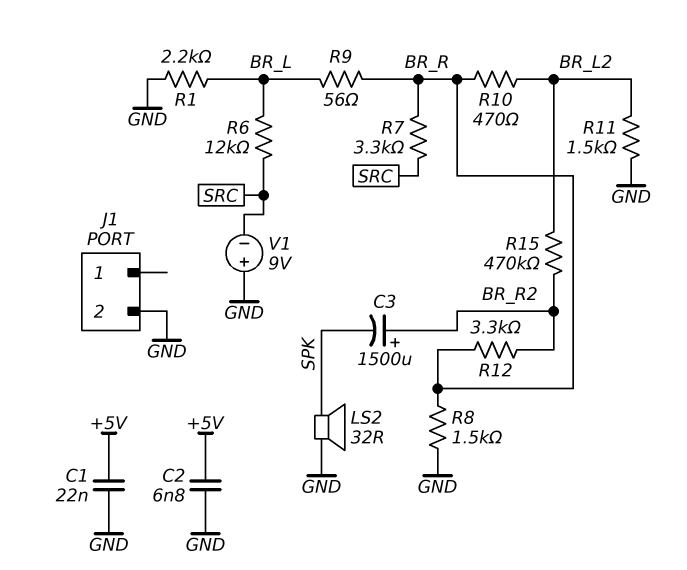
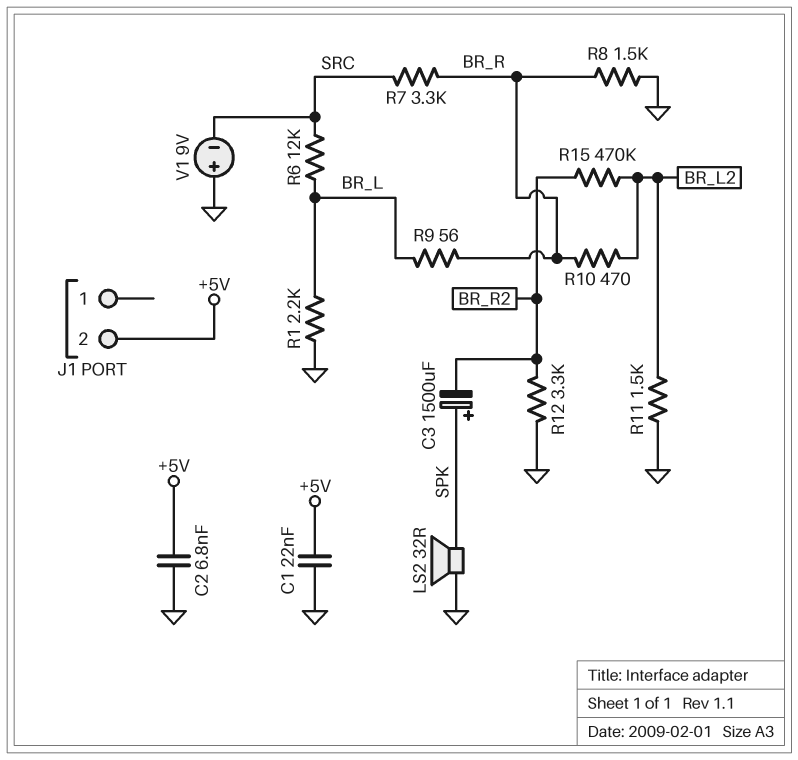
C3: 1500uF (plus BR_R2, minus SPK) -> 1500uF (plus SPK, minus BR_R2)
J1 pin 2: GND -> +5V
R12: 3.3k (BR_R, BR_R2) -> 3.3k (BR_R2, GND)

